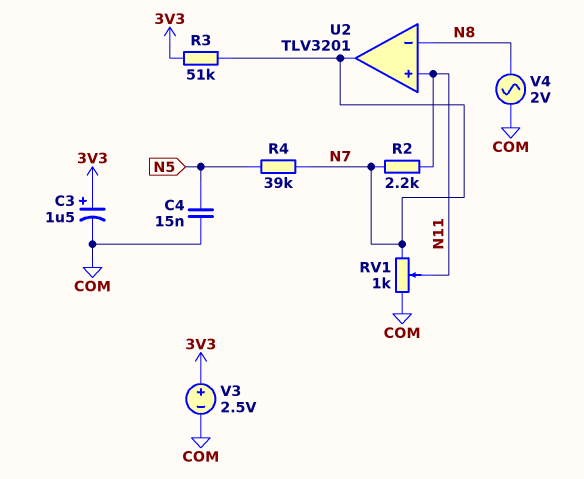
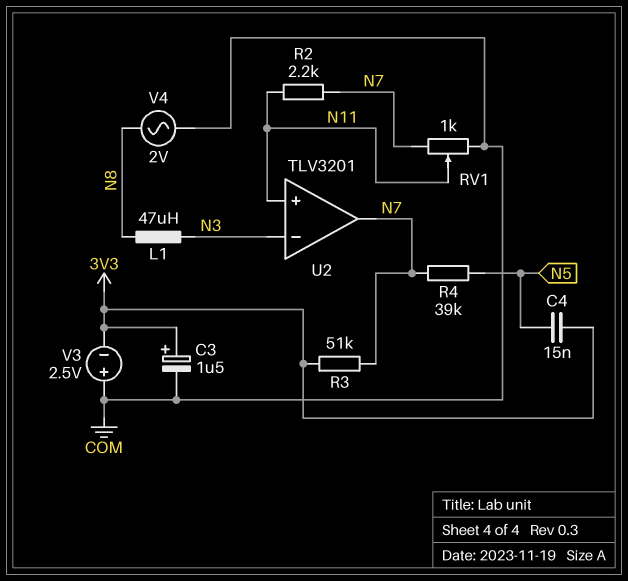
C4: 15nF (COM, N5) -> 15nF (3V3, N5)
L1: none -> 47uH (N3, N8)
U2 pin in-: N8 -> N3
V3: 2.5V (plus 3V3, minus COM) -> 2.5V (plus COM, minus 3V3)

